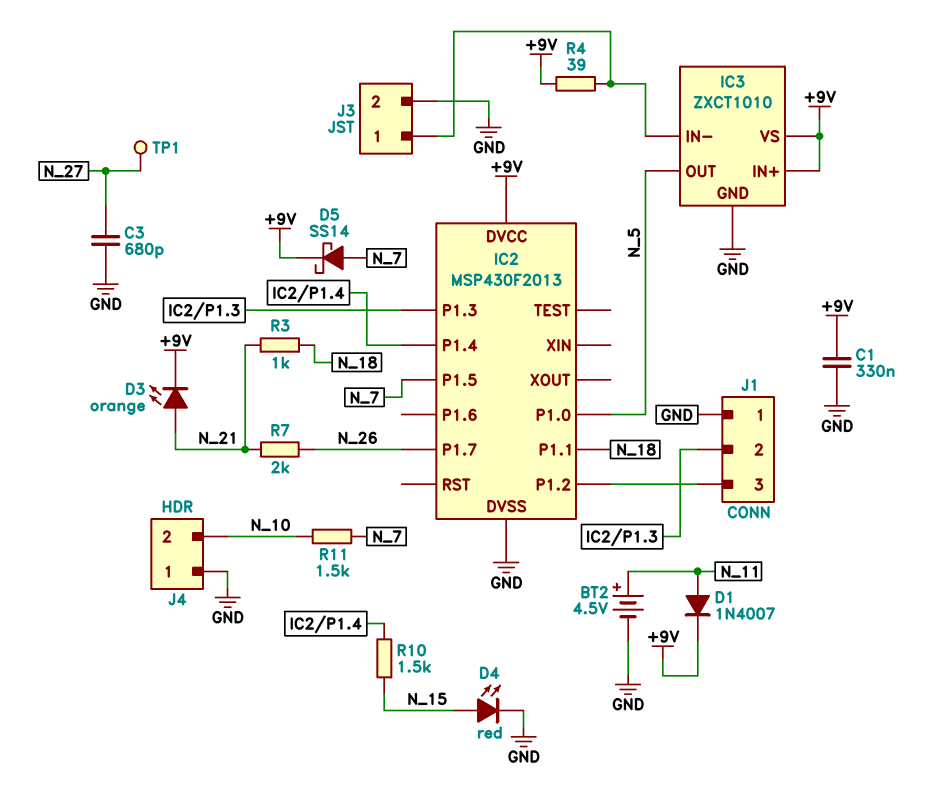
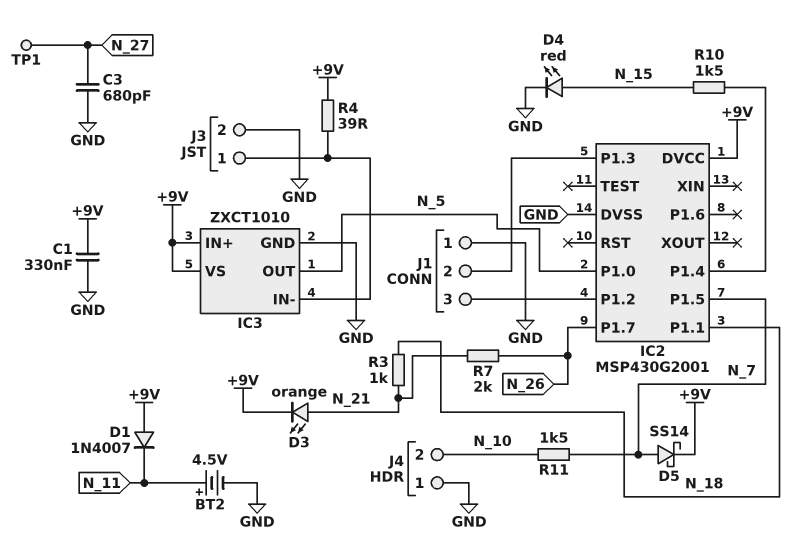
D1: diode 1N4007 (A N_11, K +9V) -> diode 1N4007 (A +9V, K N_11)
IC2: MSP430F2013 -> MSP430G2001

